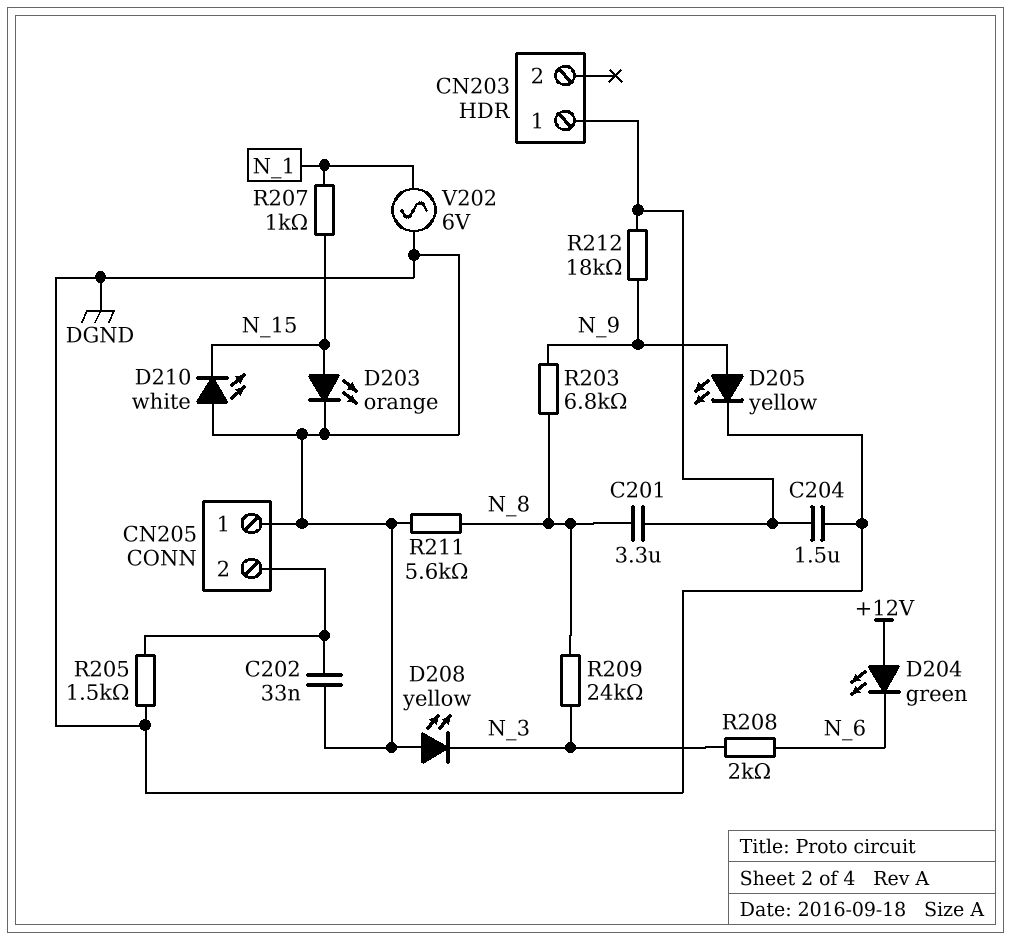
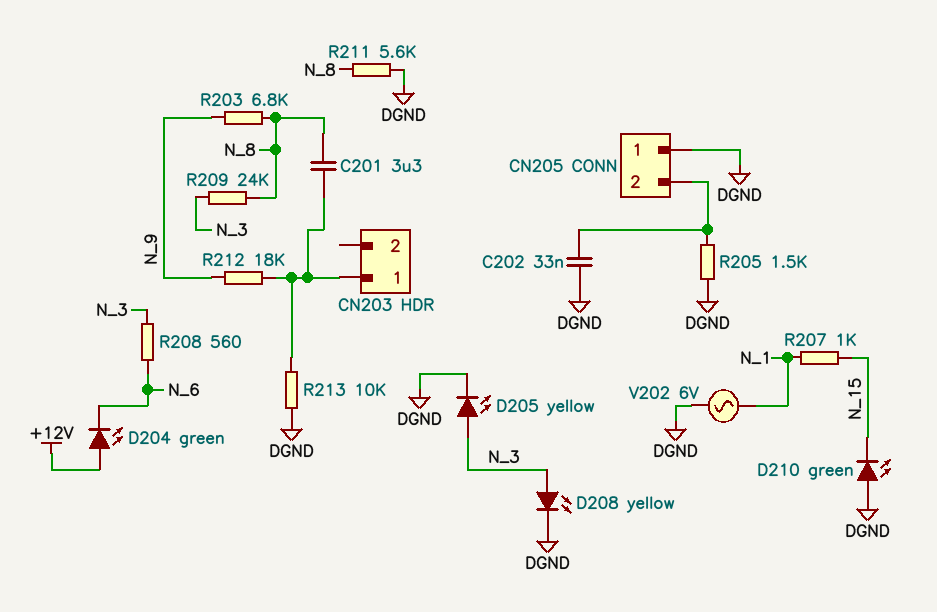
C204: 1.5uF (CN203/1, DGND) -> none
D203: LED orange (A N_15, K DGND) -> none
D205: LED yellow (A N_9, K DGND) -> LED yellow (A N_3, K DGND)
D208: LED yellow (A DGND, K N_3) -> LED yellow (A N_3, K DGND)
D210: LED white (A DGND, K N_15) -> LED green (A DGND, K N_15)
R208: 2k (N_3, N_6) -> 560 (N_3, N_6)
R213: none -> 10k (CN203/1, DGND)

